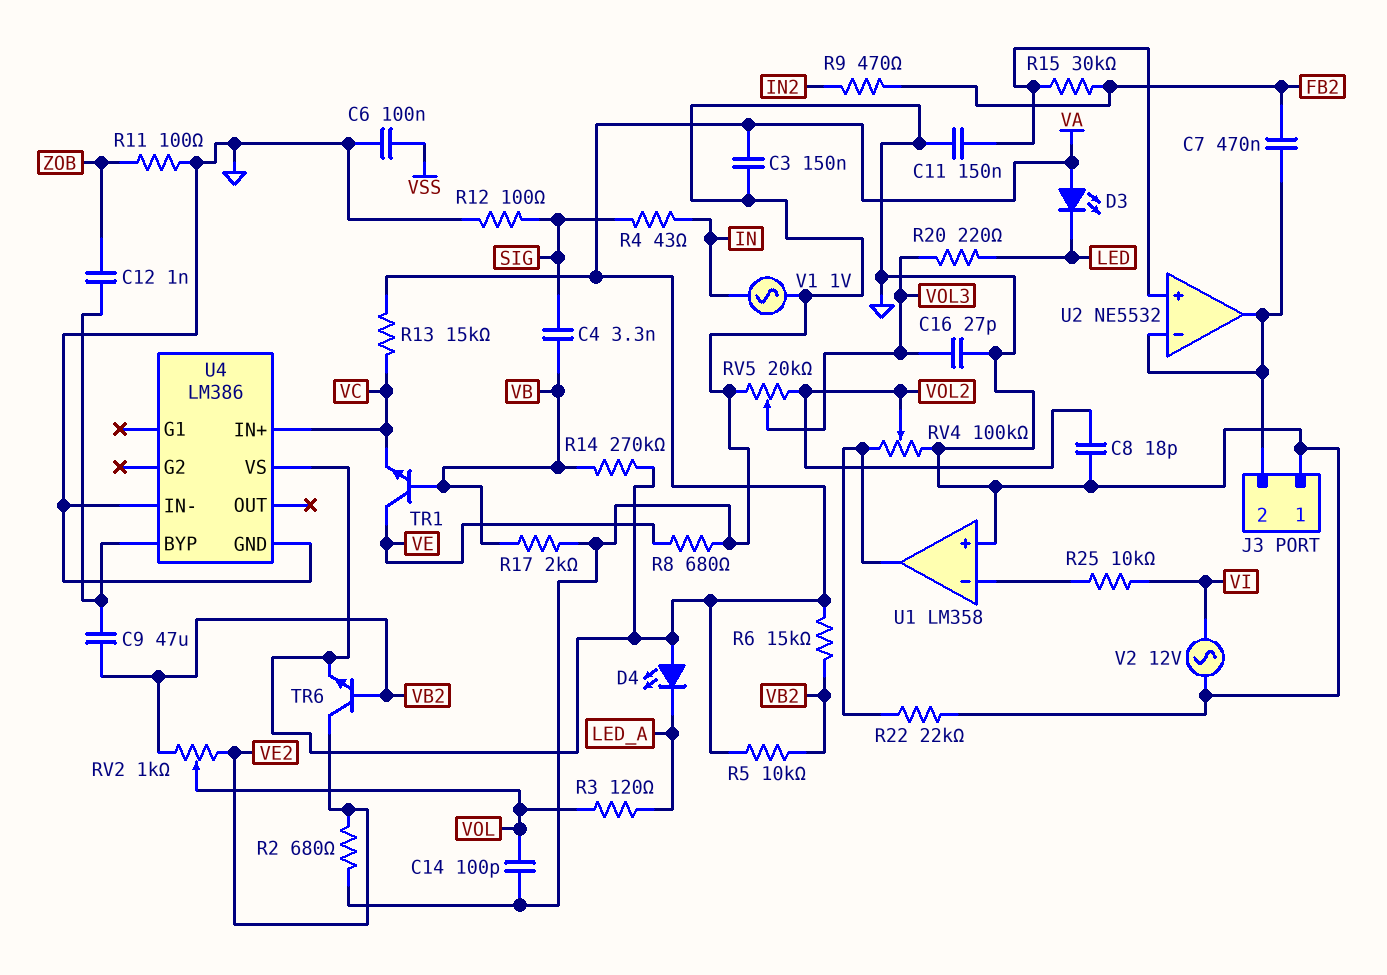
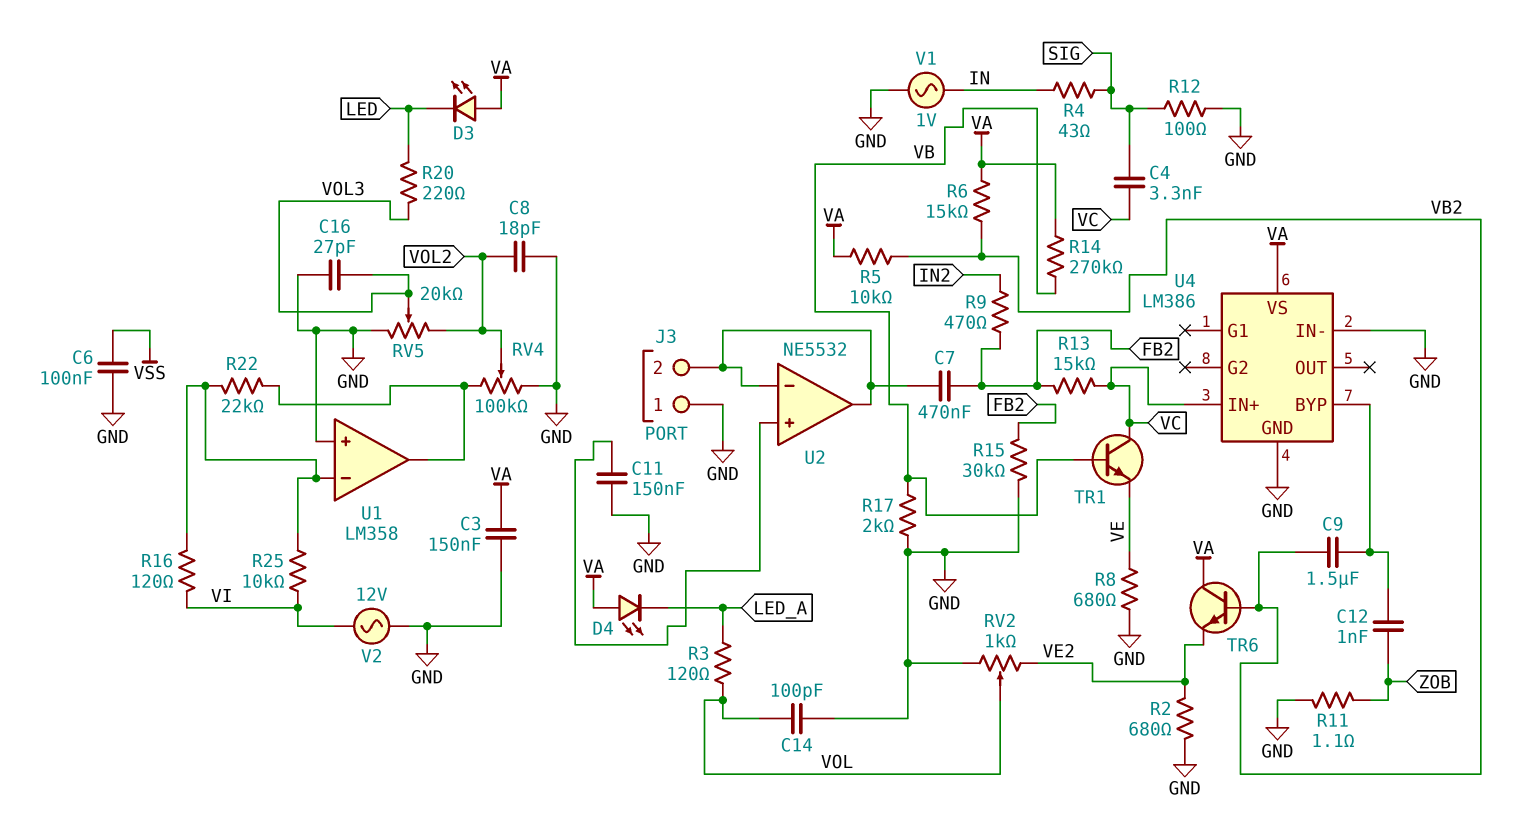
C4: 3.3nF (SIG, VB) -> 3.3nF (SIG, VC)
C9: 47uF (U4/BYP, VB2) -> 1.5uF (U4/BYP, VB2)
R11: 100 (GND, ZOB) -> 1.1 (GND, ZOB)
R13: 15k (VA, VC) -> 15k (FB2, VC)
R15: 30k (FB2, U2/in+) -> 30k (FB2, GND)
R16: none -> 120 (U1/in-, VI)
R22: 22k (GND, U1/out) -> 22k (U1/in-, U1/out)
RV2: 1k (VB2, VE2, wiper VOL) -> 1k (GND, VE2, wiper VOL)
TR1: NPN (B VB, C VE, E VC) -> NPN (B VB, C VC, E VE)
TR6: NPN (B VB2, C VE2, E VA) -> NPN (B VB2, C VA, E VE2)

